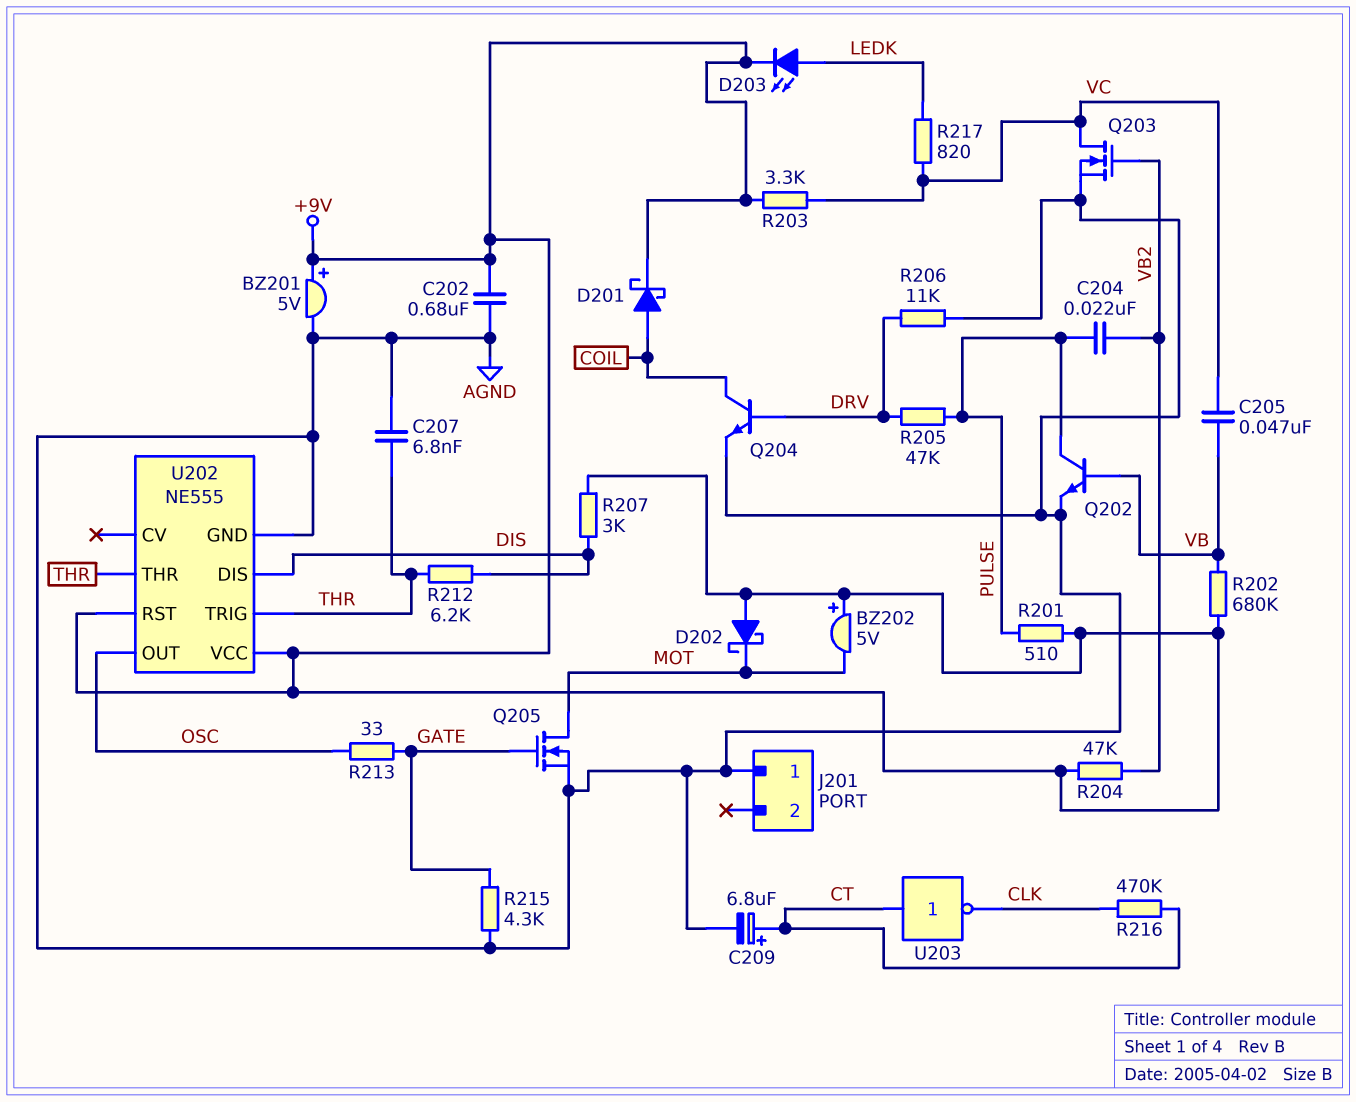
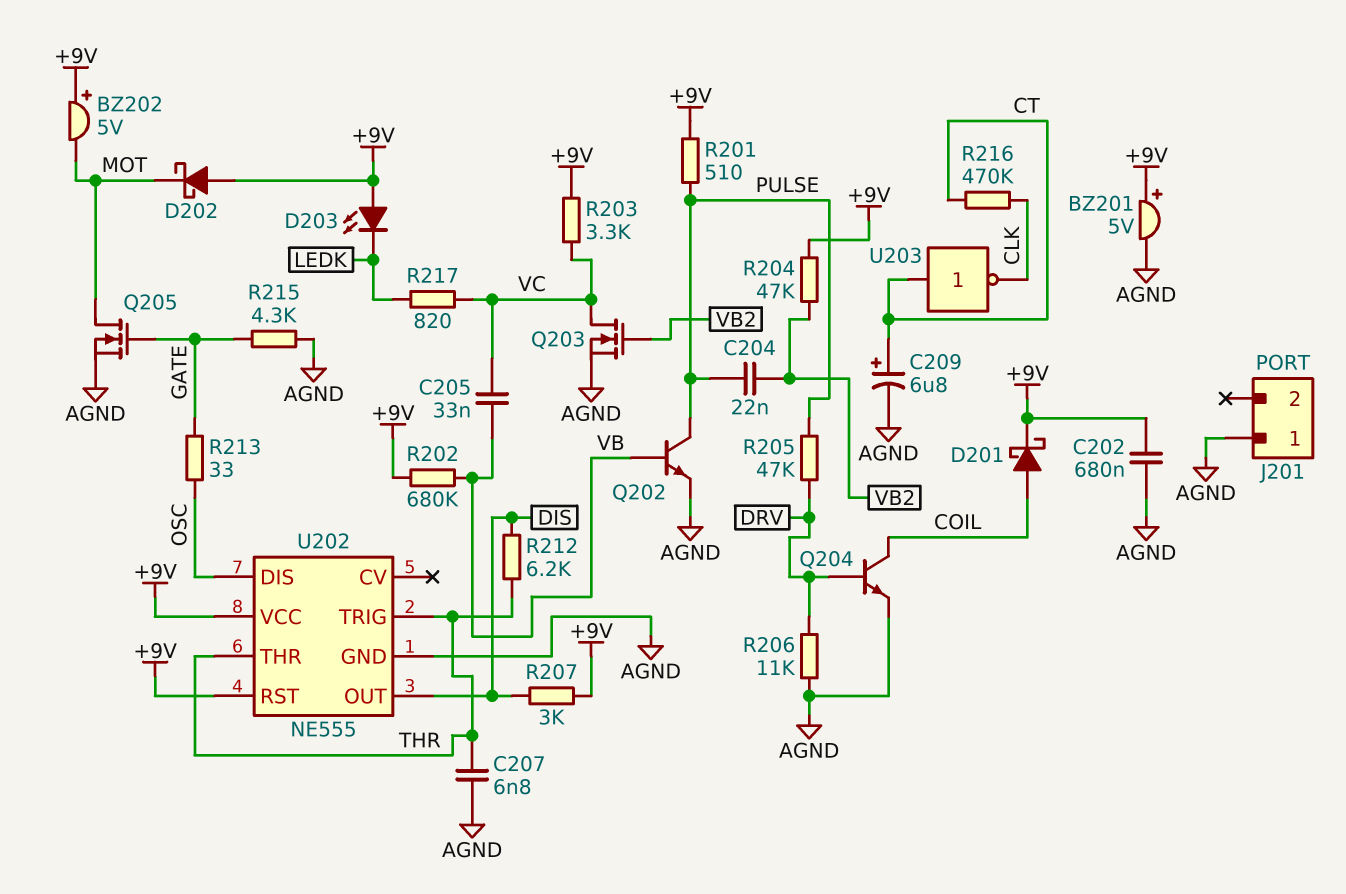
C205: 47nF (VB, VC) -> 33nF (VB, VC)
D203: LED (A LEDK, K +9V) -> LED (A +9V, K LEDK)
U202 pin DIS: DIS -> OSC
U202 pin OUT: OSC -> DIS

